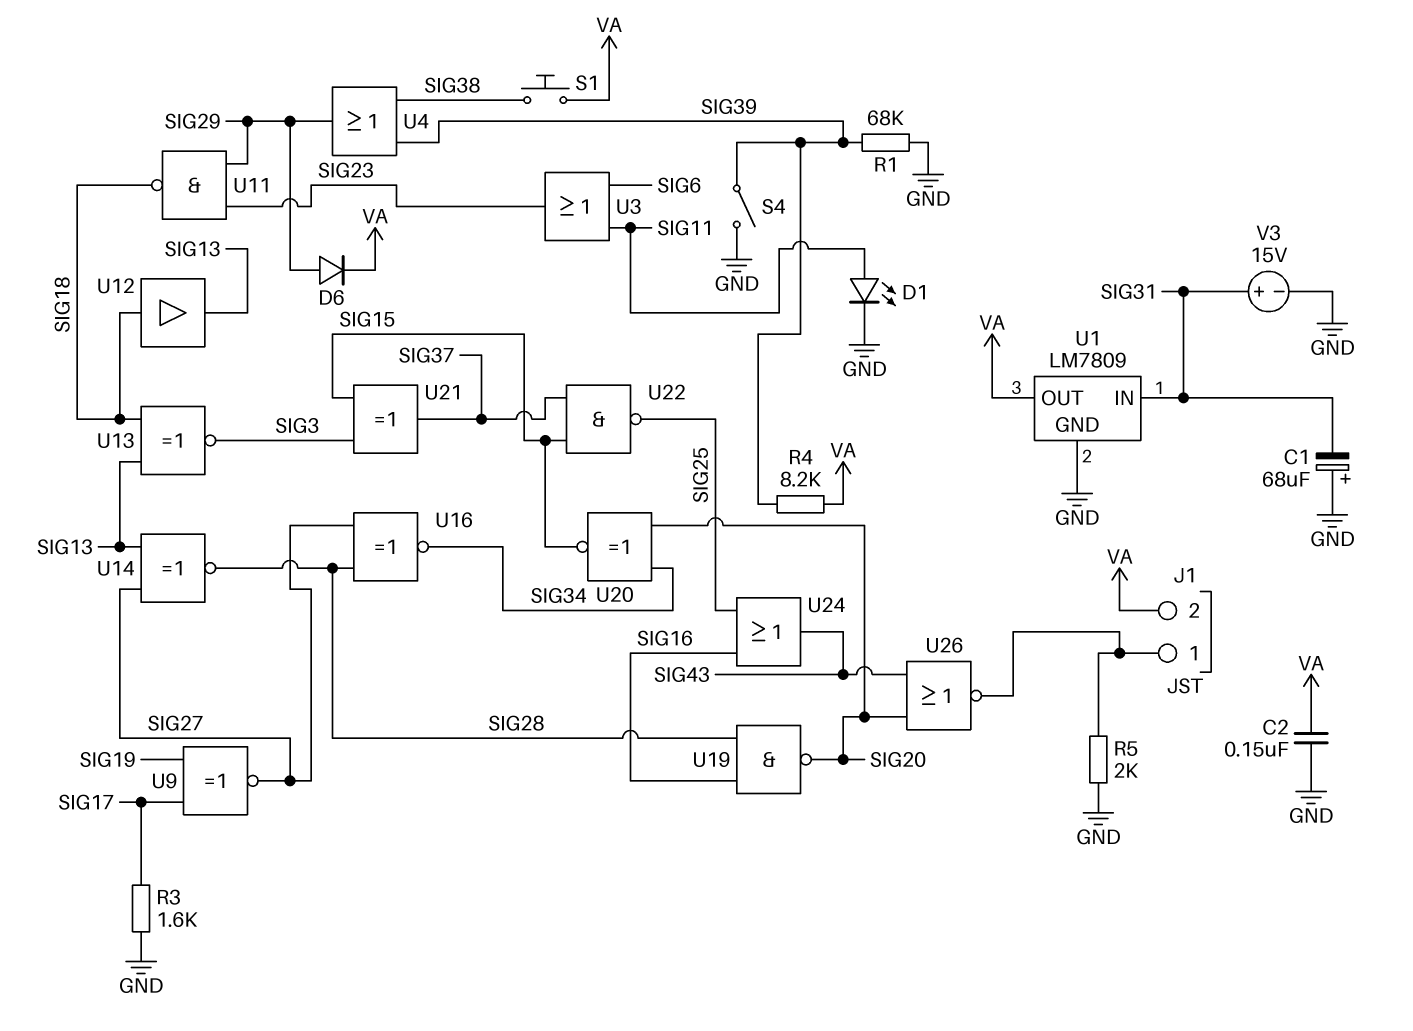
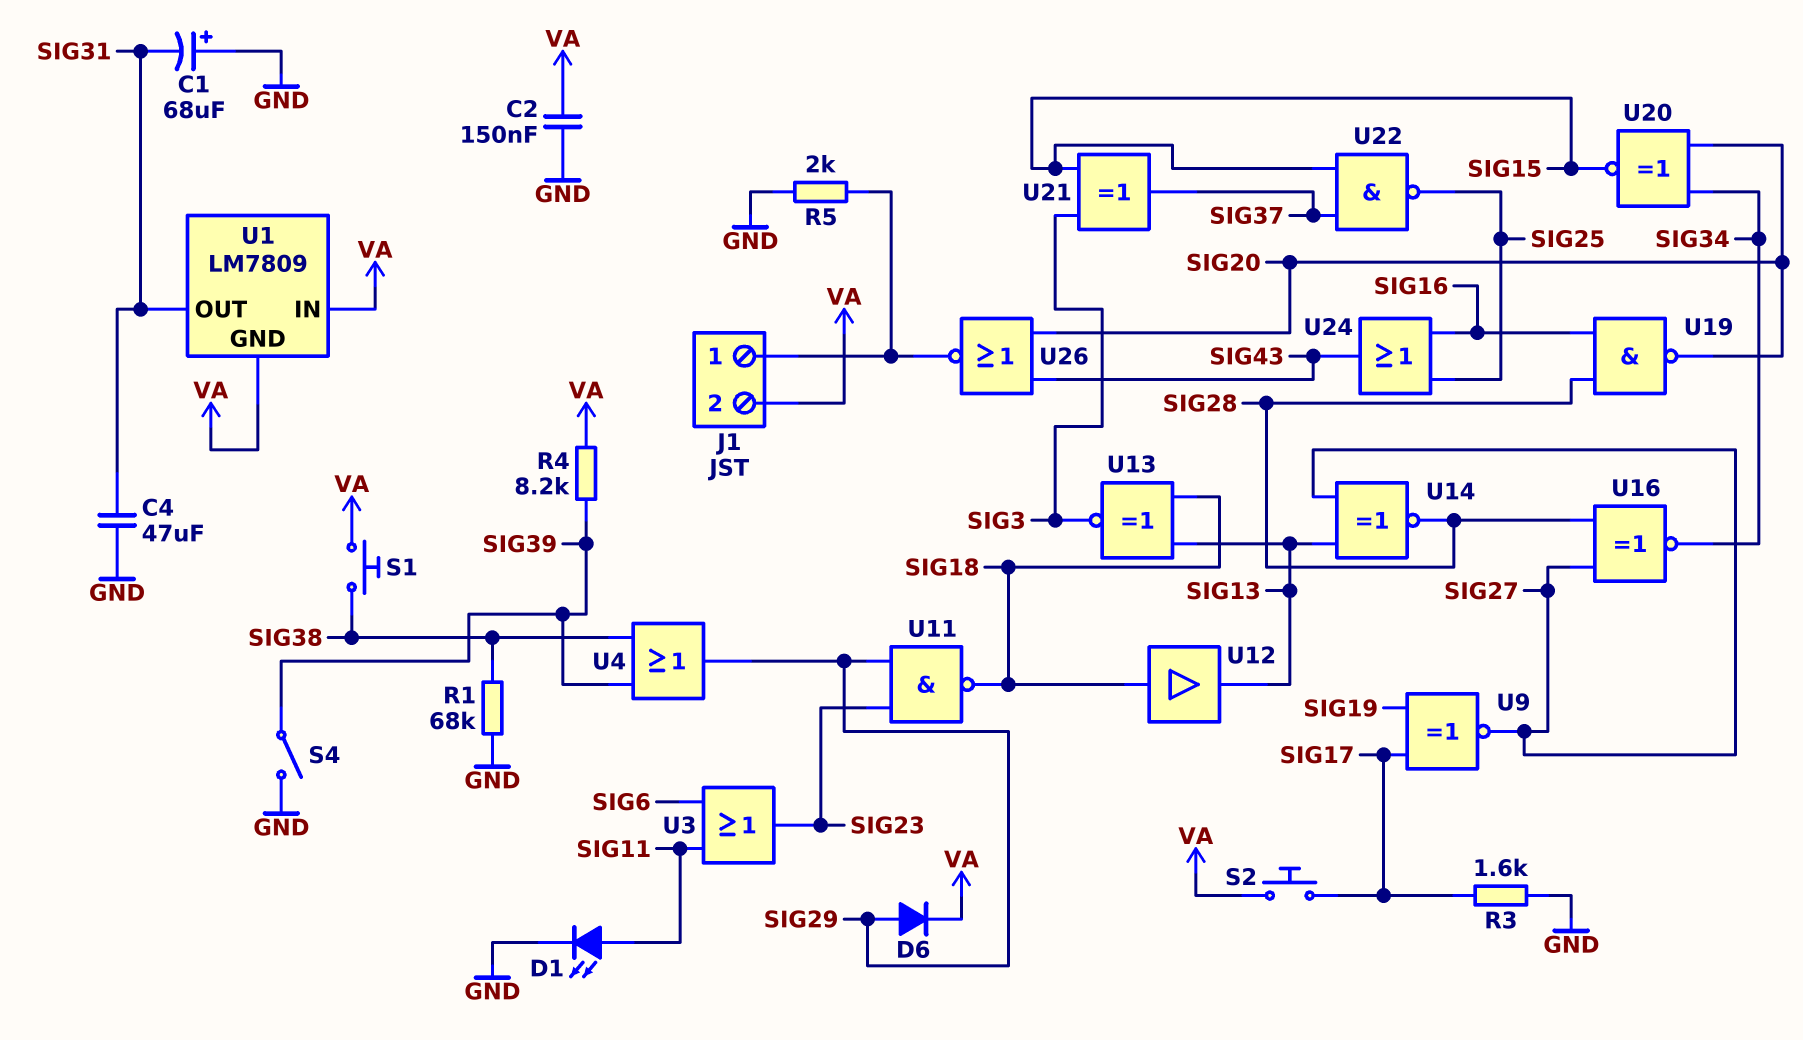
C4: none -> 47uF (GND, SIG31)
R1: 68k (GND, SIG39) -> 68k (GND, SIG38)
S2: none -> button (SIG17, VA)
U1 pin GND: GND -> VA
U1 pin IN: SIG31 -> VA
U1 pin OUT: VA -> SIG31
V3: 15V (plus SIG31, minus GND) -> none

